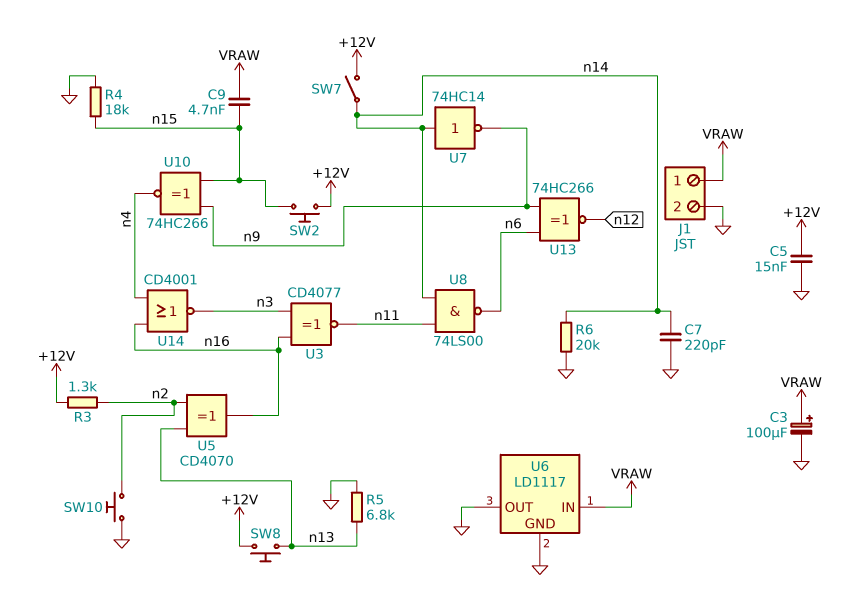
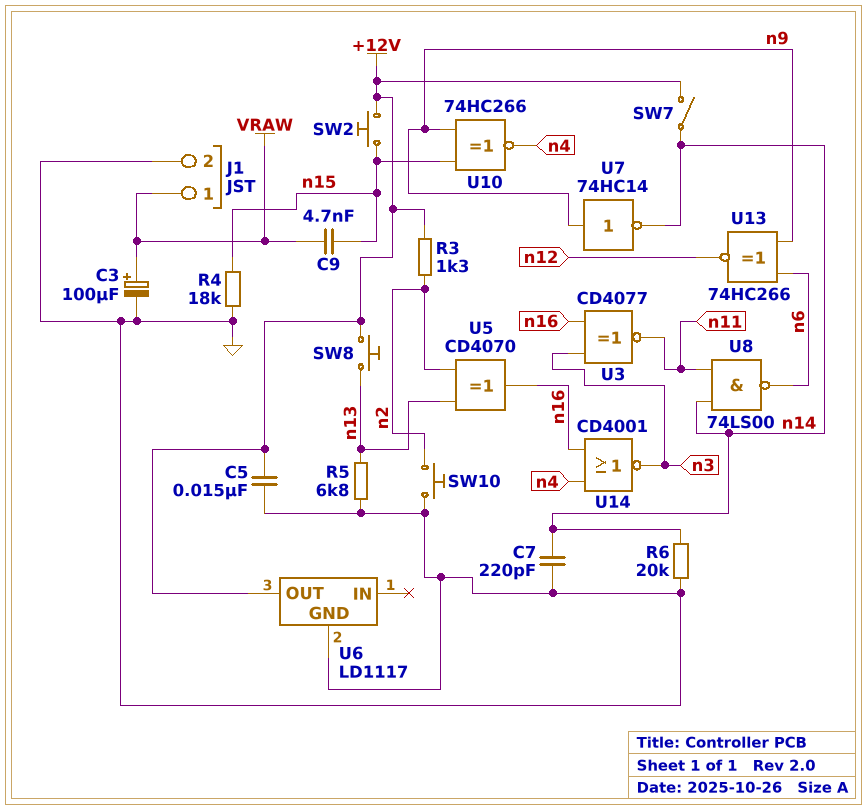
U6 pin IN: VRAW -> none
U6 pin OUT: GND -> +12V
U7: NOT 74HC14 (in n14, out n9) -> NOT 74HC14 (in n9, out n14)

